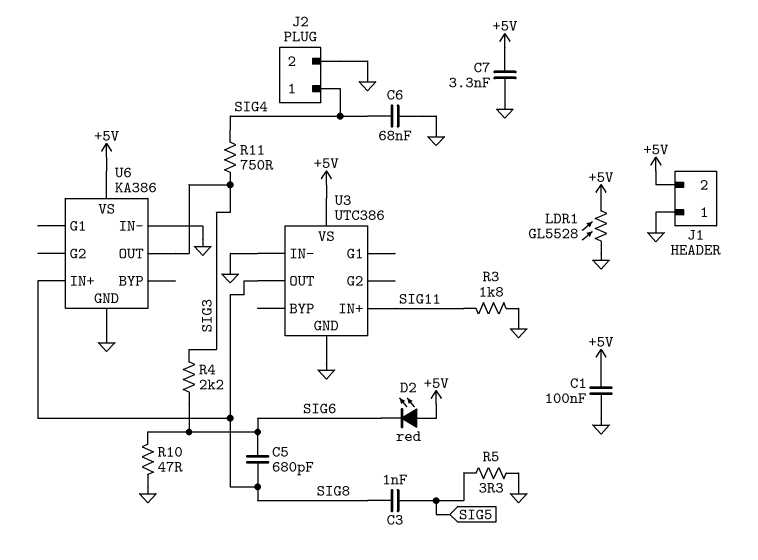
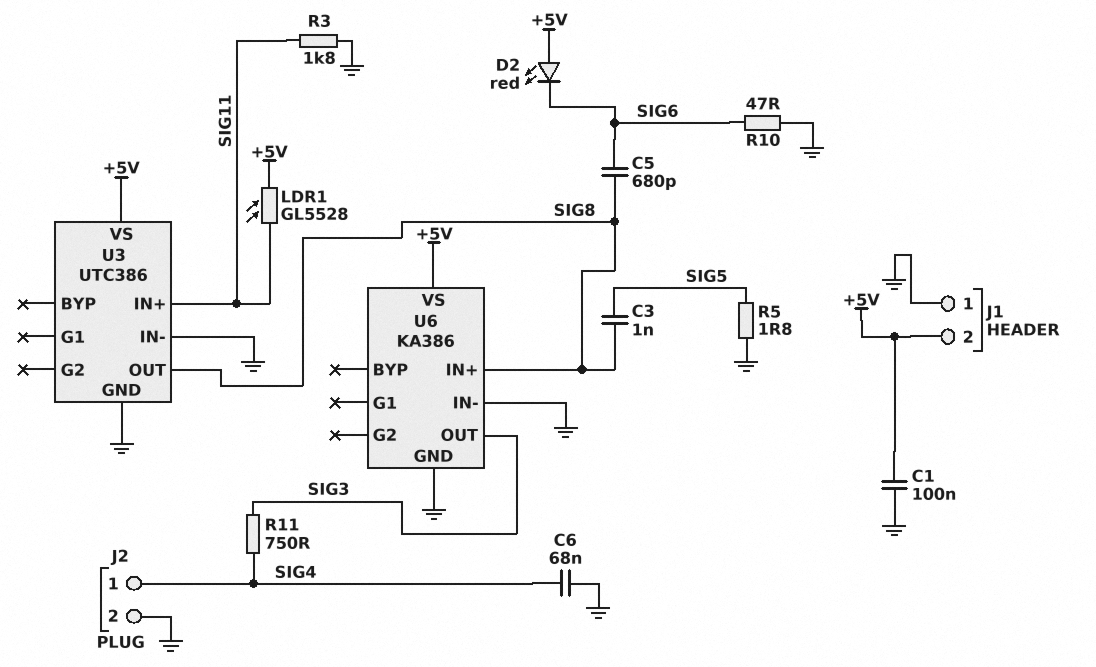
C7: 3.3nF (+5V, GND) -> none
LDR1: GL5528 (+5V, GND) -> GL5528 (+5V, SIG11)
R4: 2.2k (SIG3, SIG6) -> none
R5: 3.3 (GND, SIG5) -> 1.8 (GND, SIG5)

